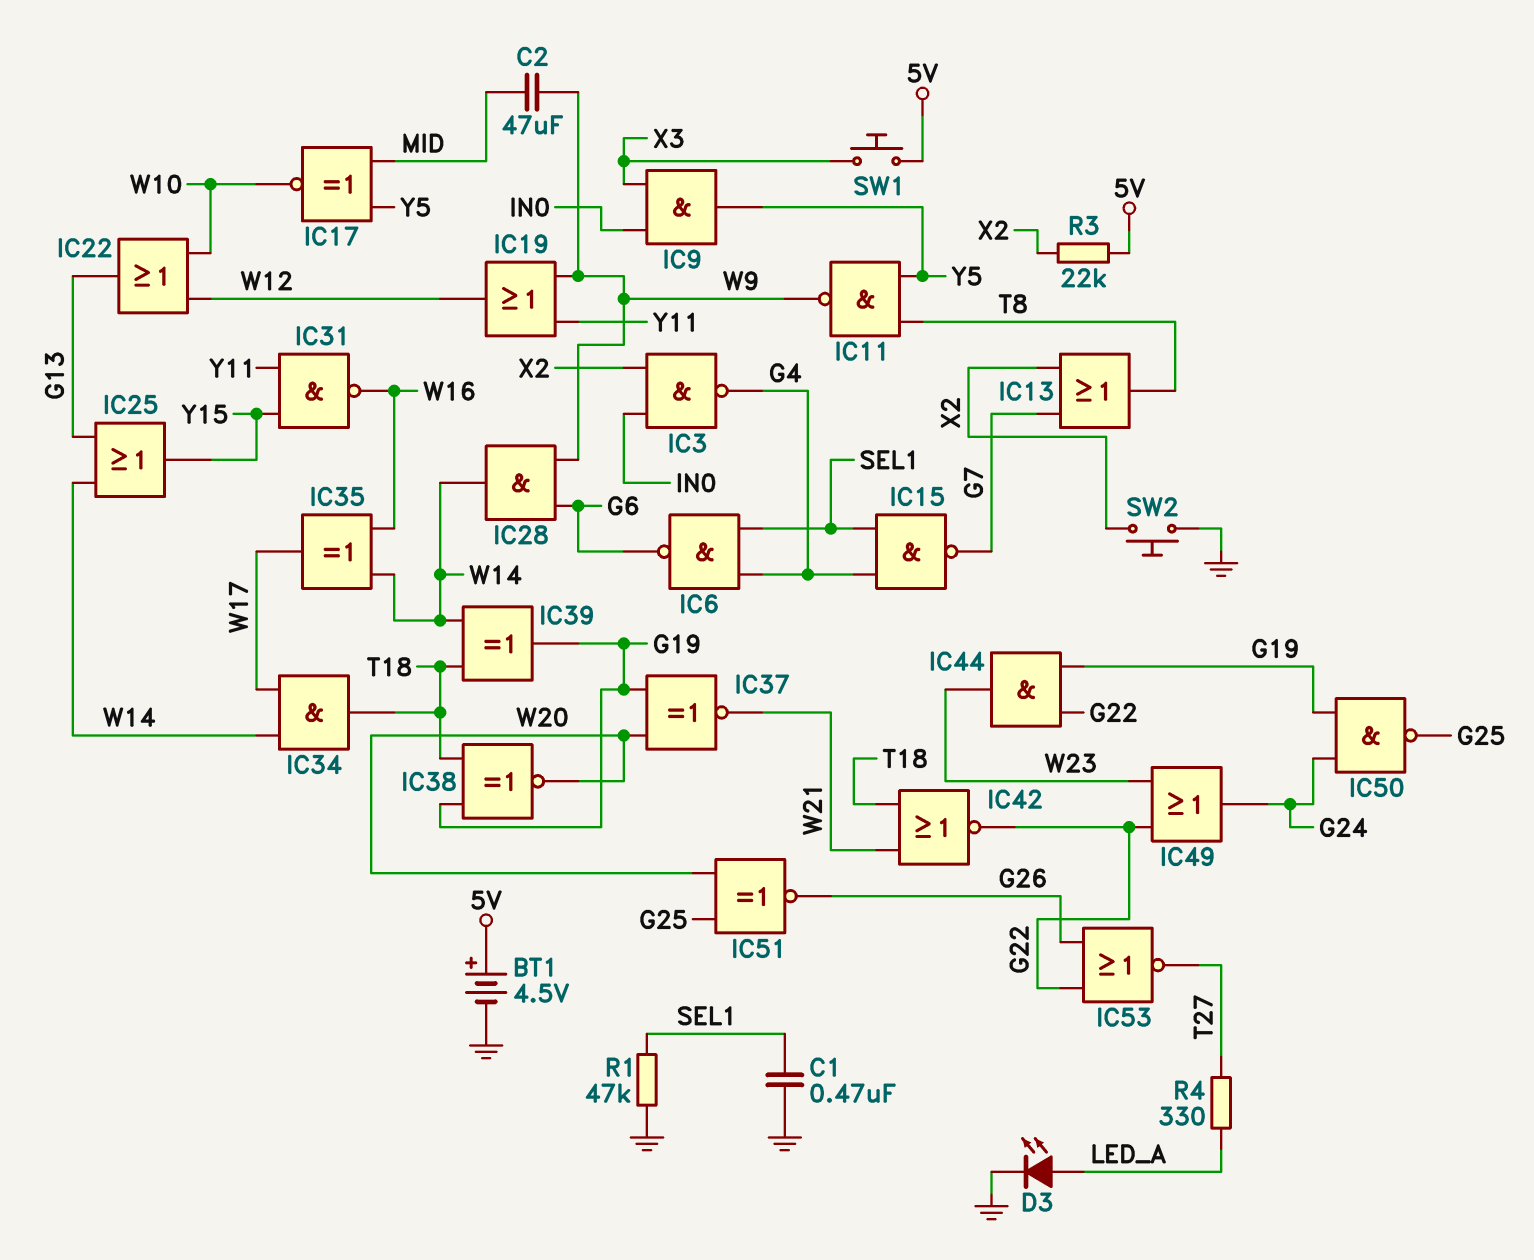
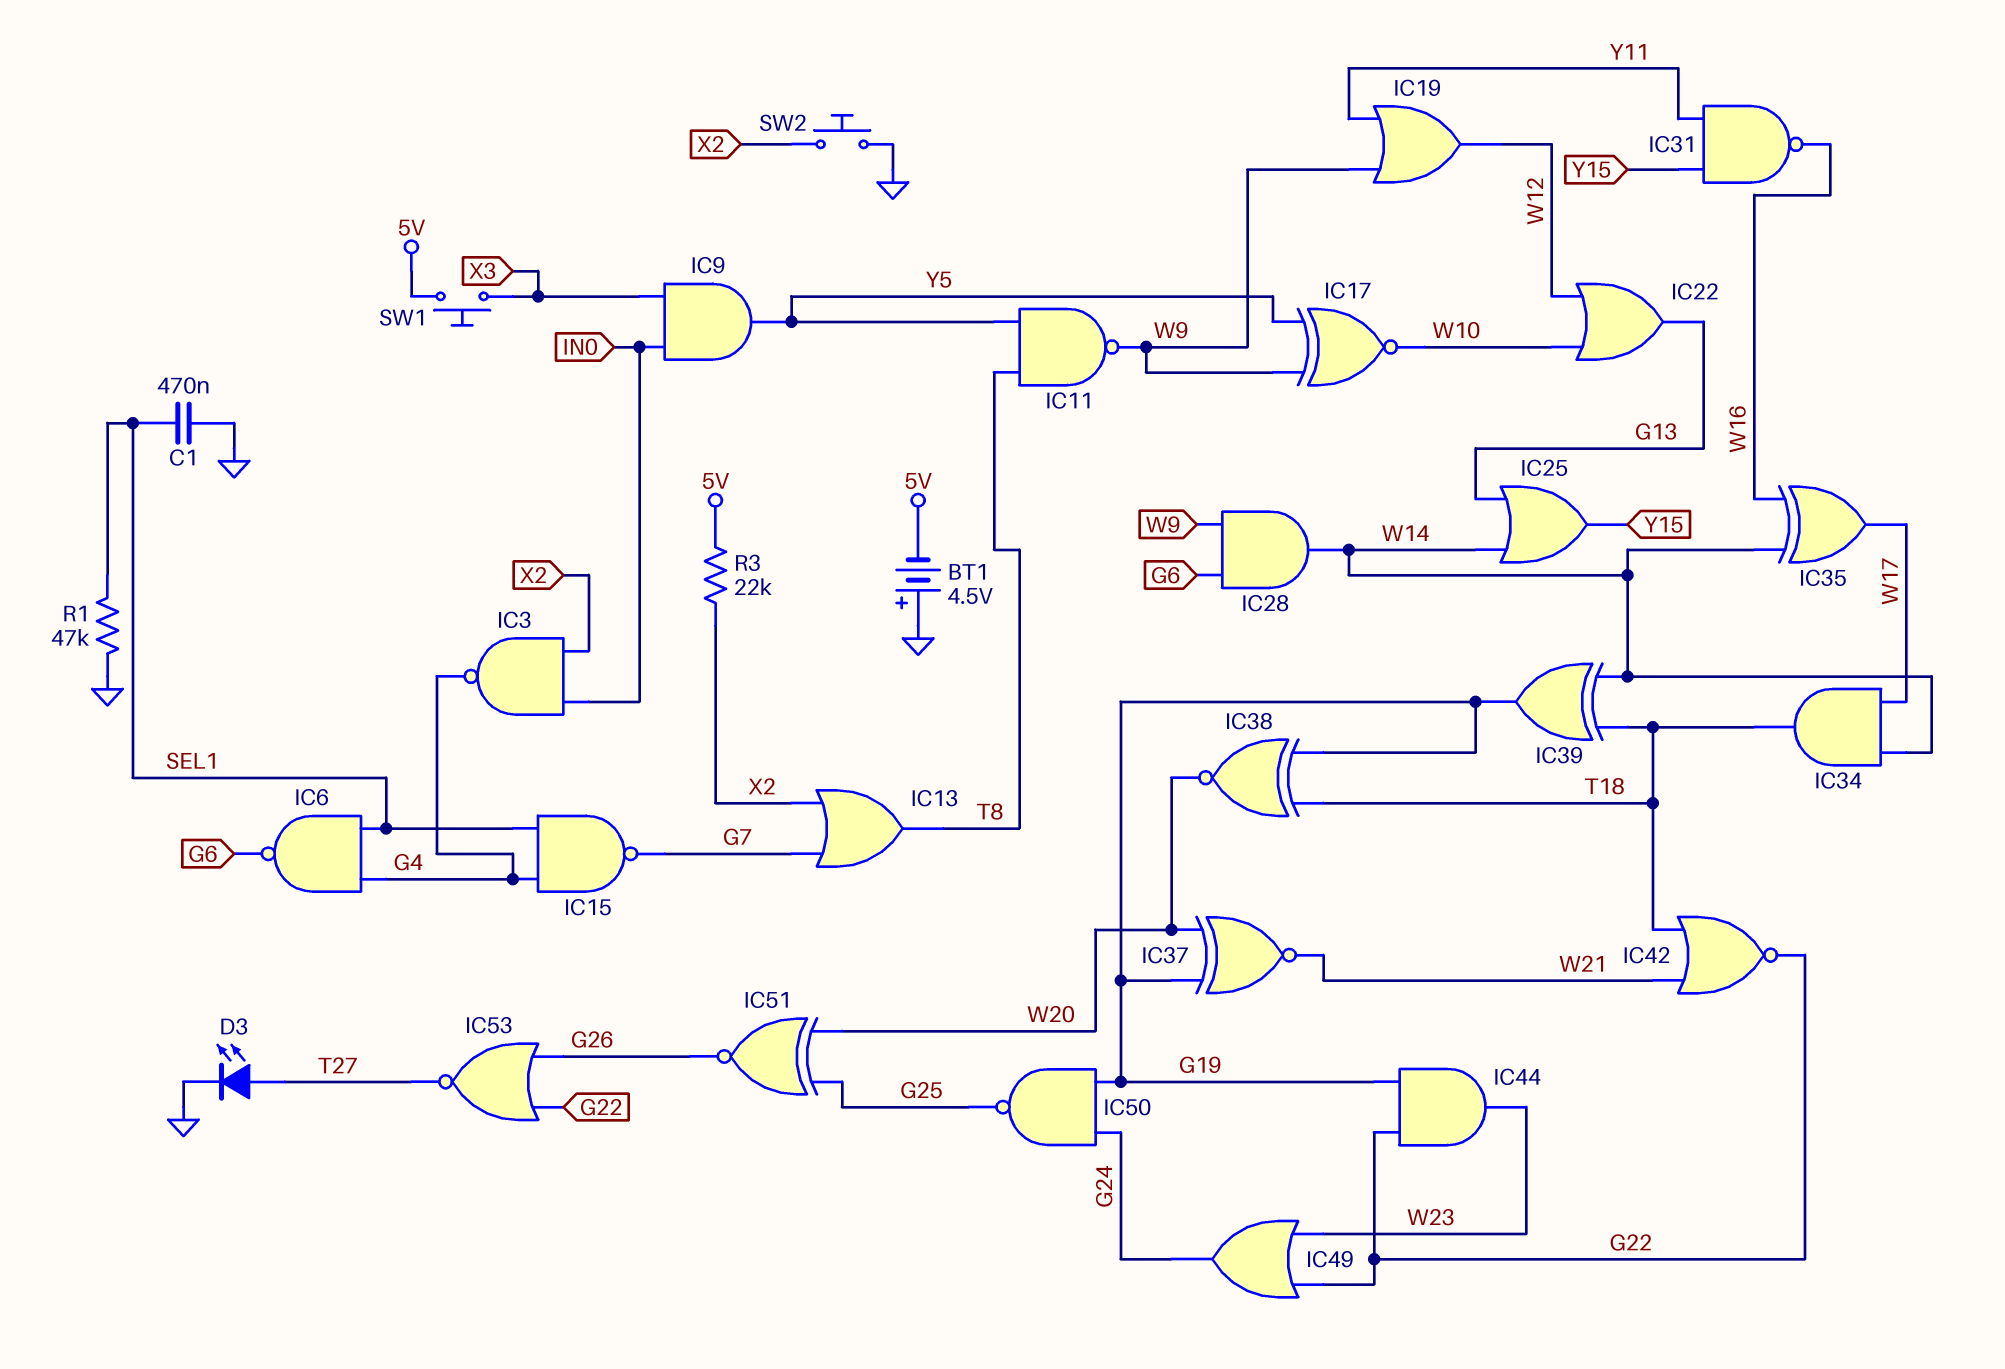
BT1: 4.5V (plus 5V, minus GND) -> 4.5V (plus GND, minus 5V)
C2: 47uF (MID, W9) -> none
D3: LED (A LED_A, K GND) -> LED (A T27, K GND)
IC17: XNOR (in MID, in Y5, out W10) -> XNOR (in W9, in Y5, out W10)
R4: 330 (LED_A, T27) -> none

